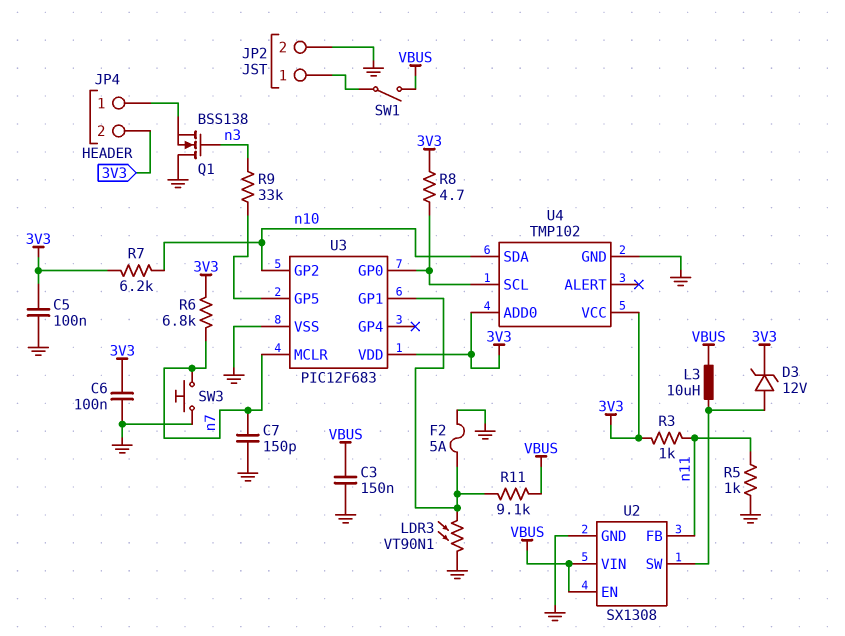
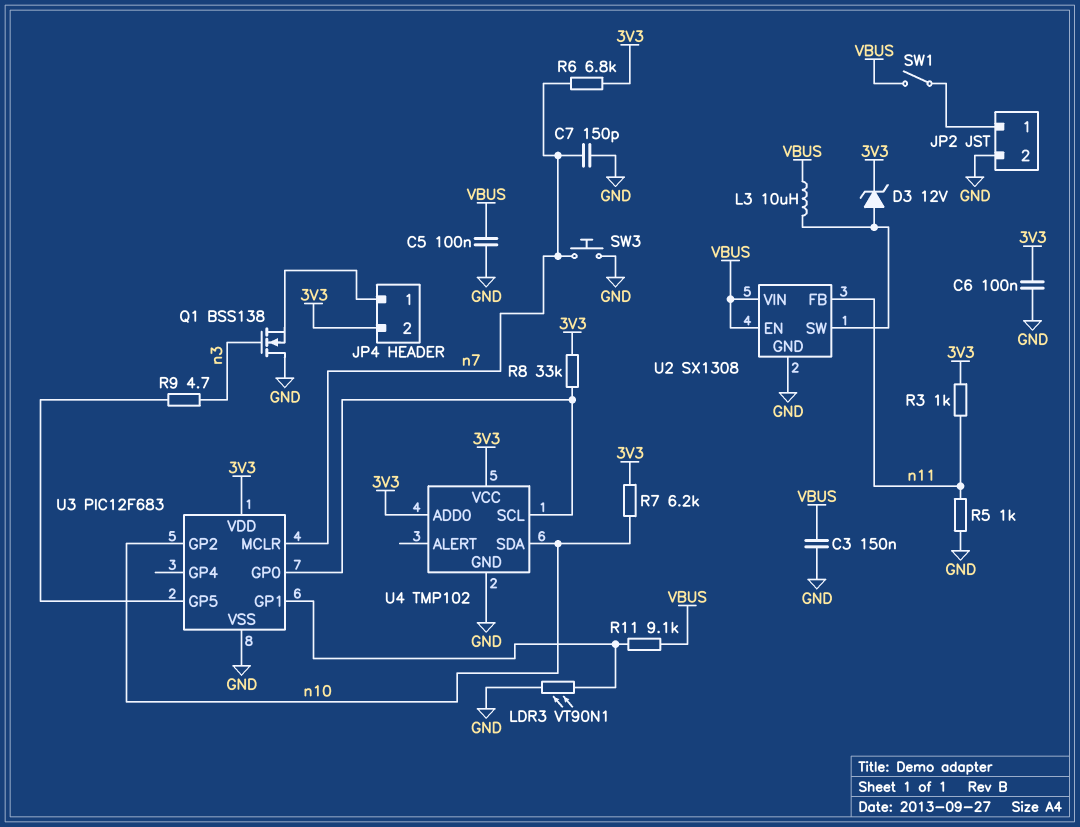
C5: 100nF (3V3, GND) -> 100nF (GND, VBUS)
F2: 5A (GND, U3/GP1) -> none
R8: 4.7 (3V3, U3/GP0) -> 33k (3V3, U3/GP0)
R9: 33k (U3/GP5, n3) -> 4.7 (U3/GP5, n3)

